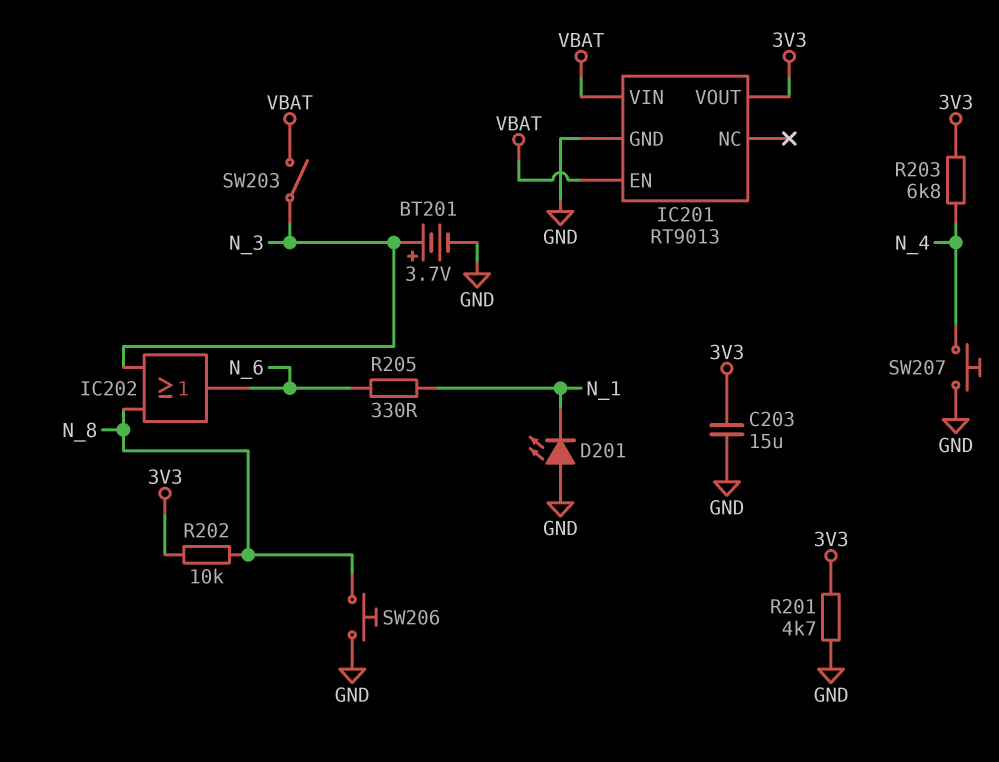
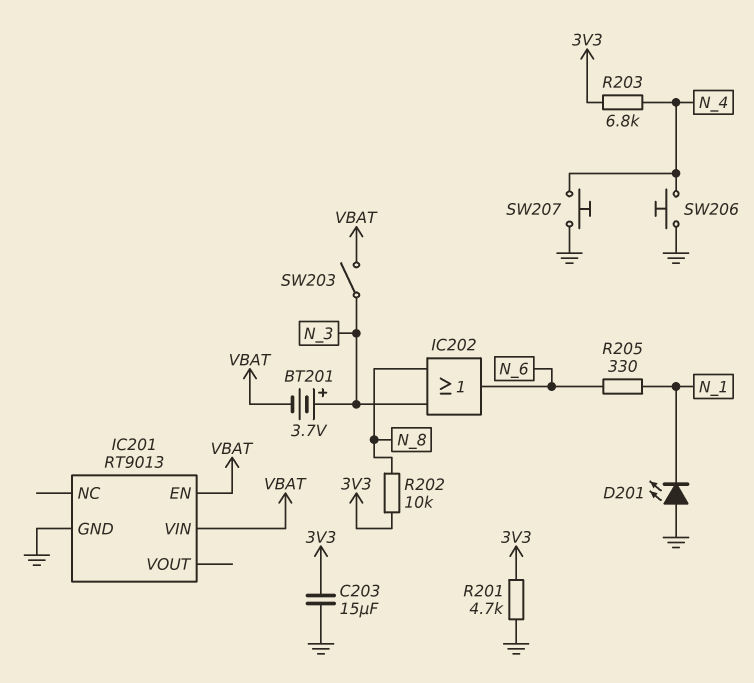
BT201: 3.7V (plus N_3, minus GND) -> 3.7V (plus N_3, minus VBAT)
IC201 pin VOUT: 3V3 -> none
SW206: button (GND, N_8) -> button (GND, N_4)

